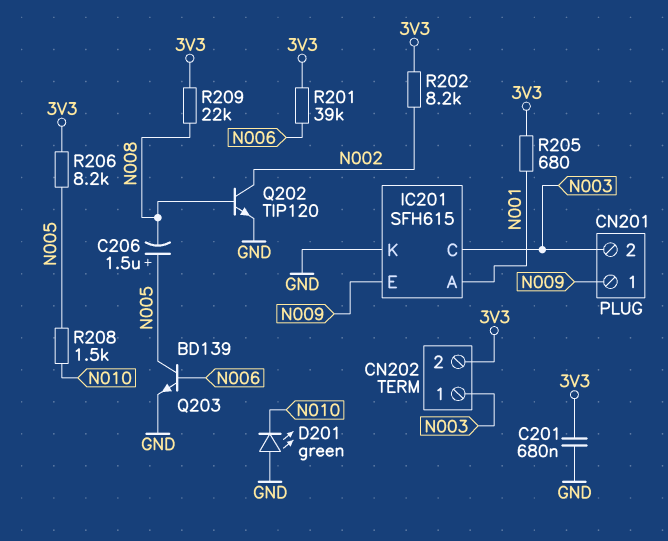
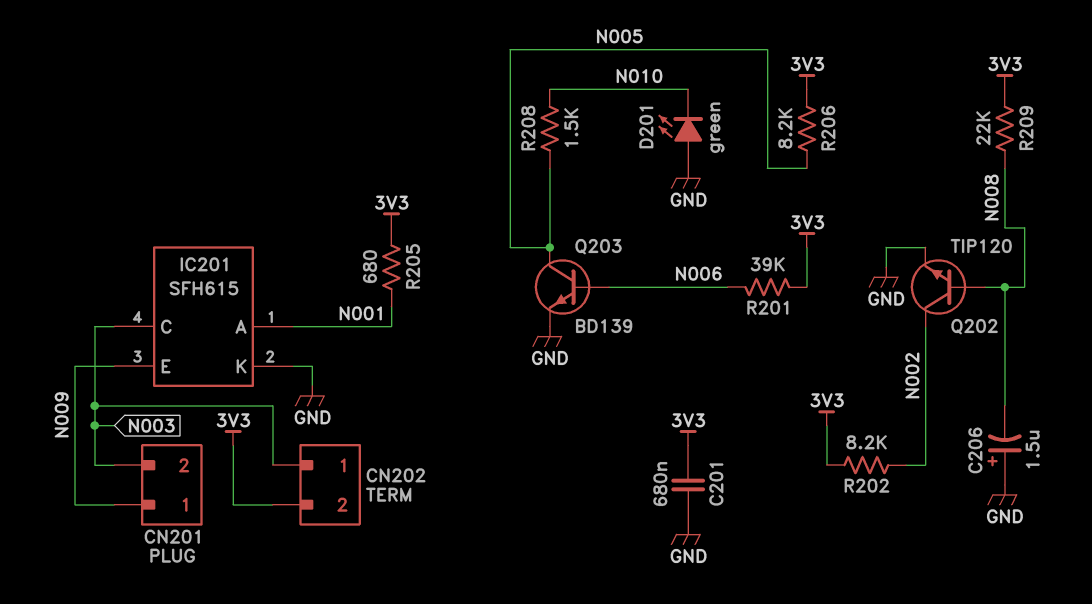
C206: 1.5uF (plus N005, minus N008) -> 1.5uF (plus GND, minus N008)

